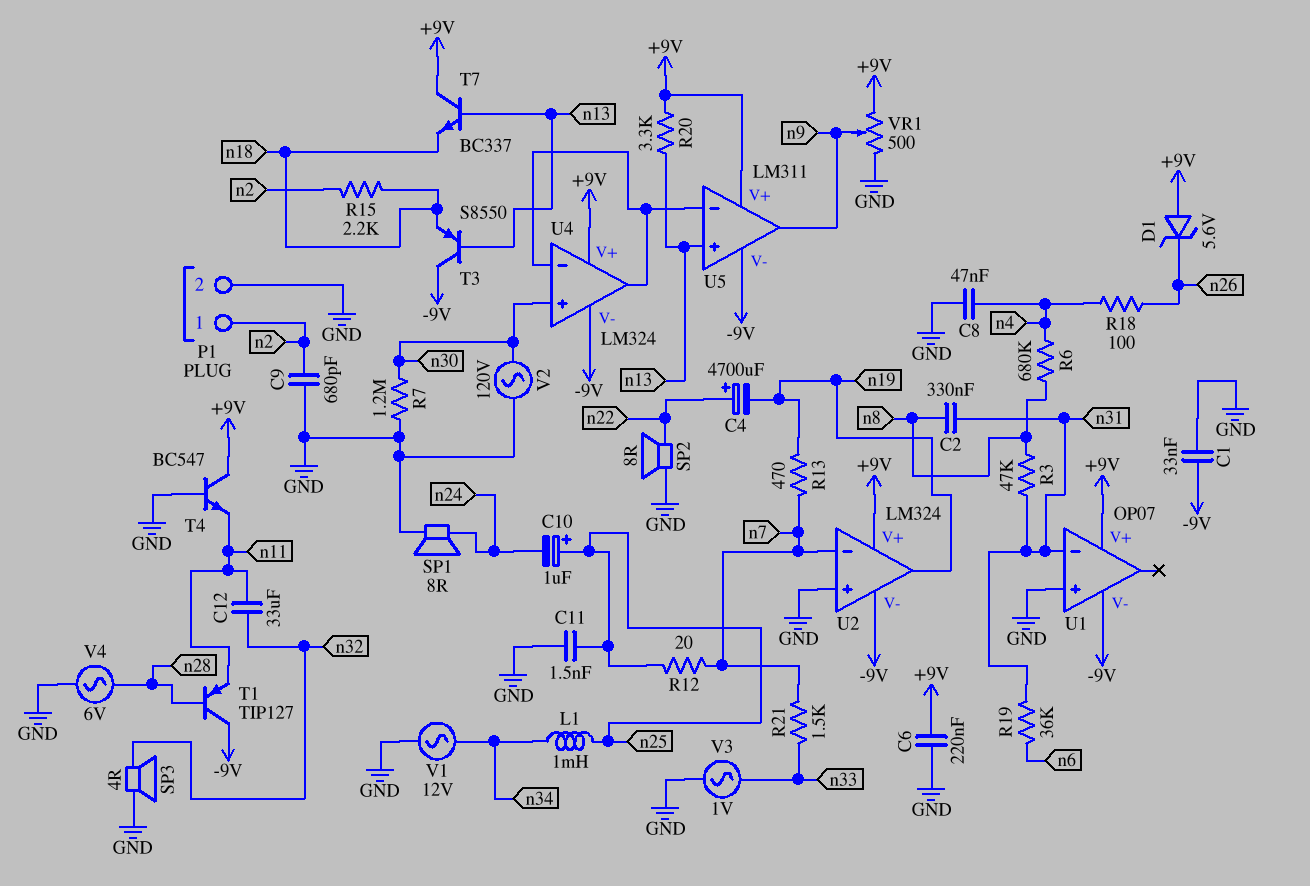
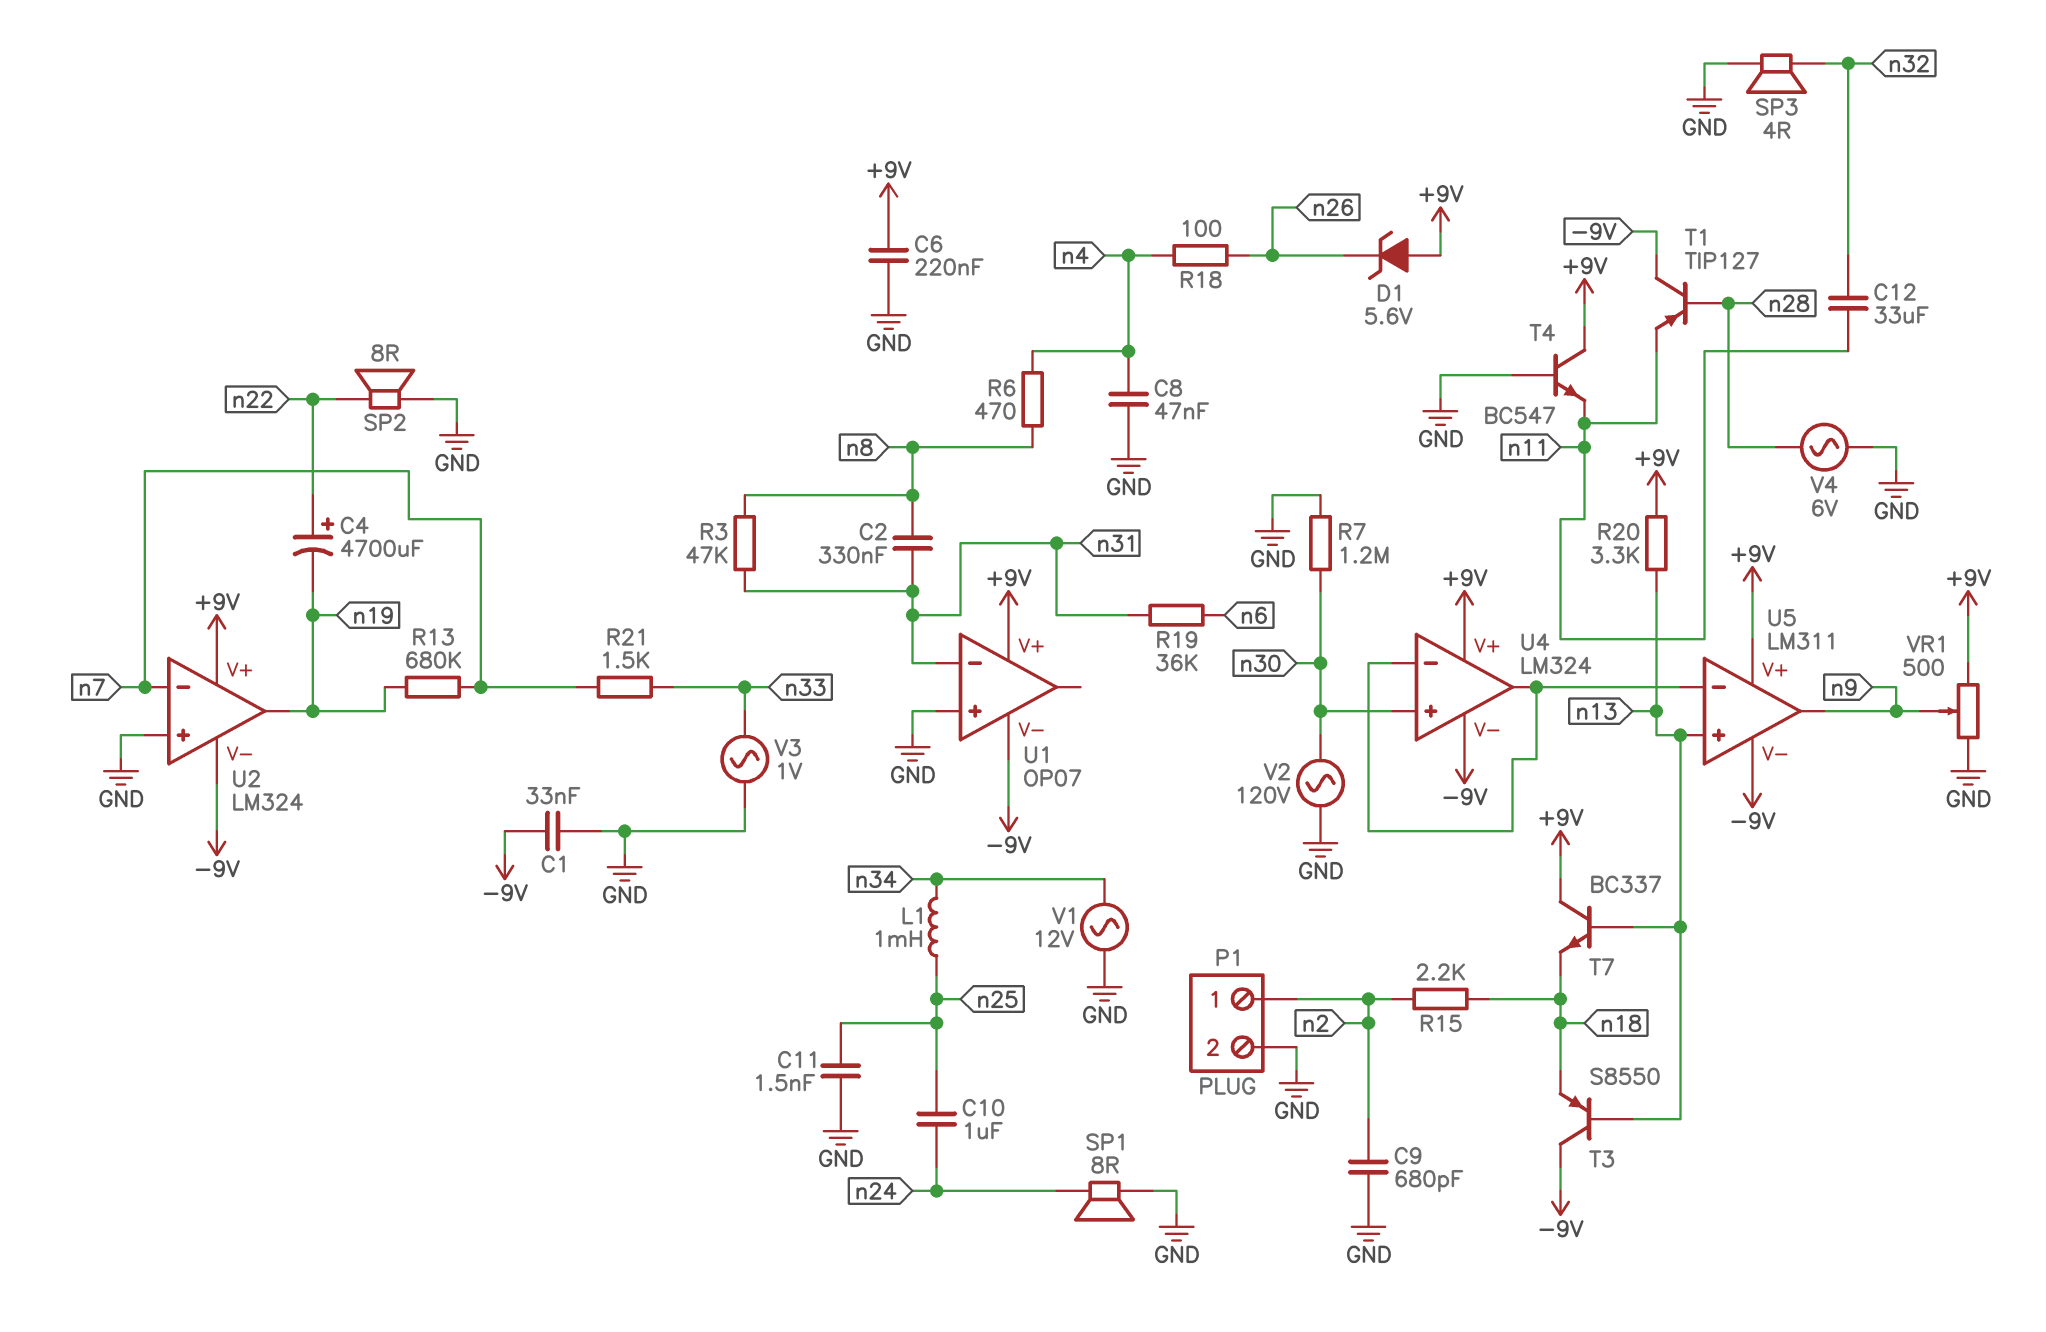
C10: 1uF (plus n25, minus n24) -> 1uF (n24, n25)
R6: 680k (n4, n8) -> 470 (n4, n8)
R12: 20 (n7, n25) -> none
R13: 470 (n7, n19) -> 680k (n7, n19)

